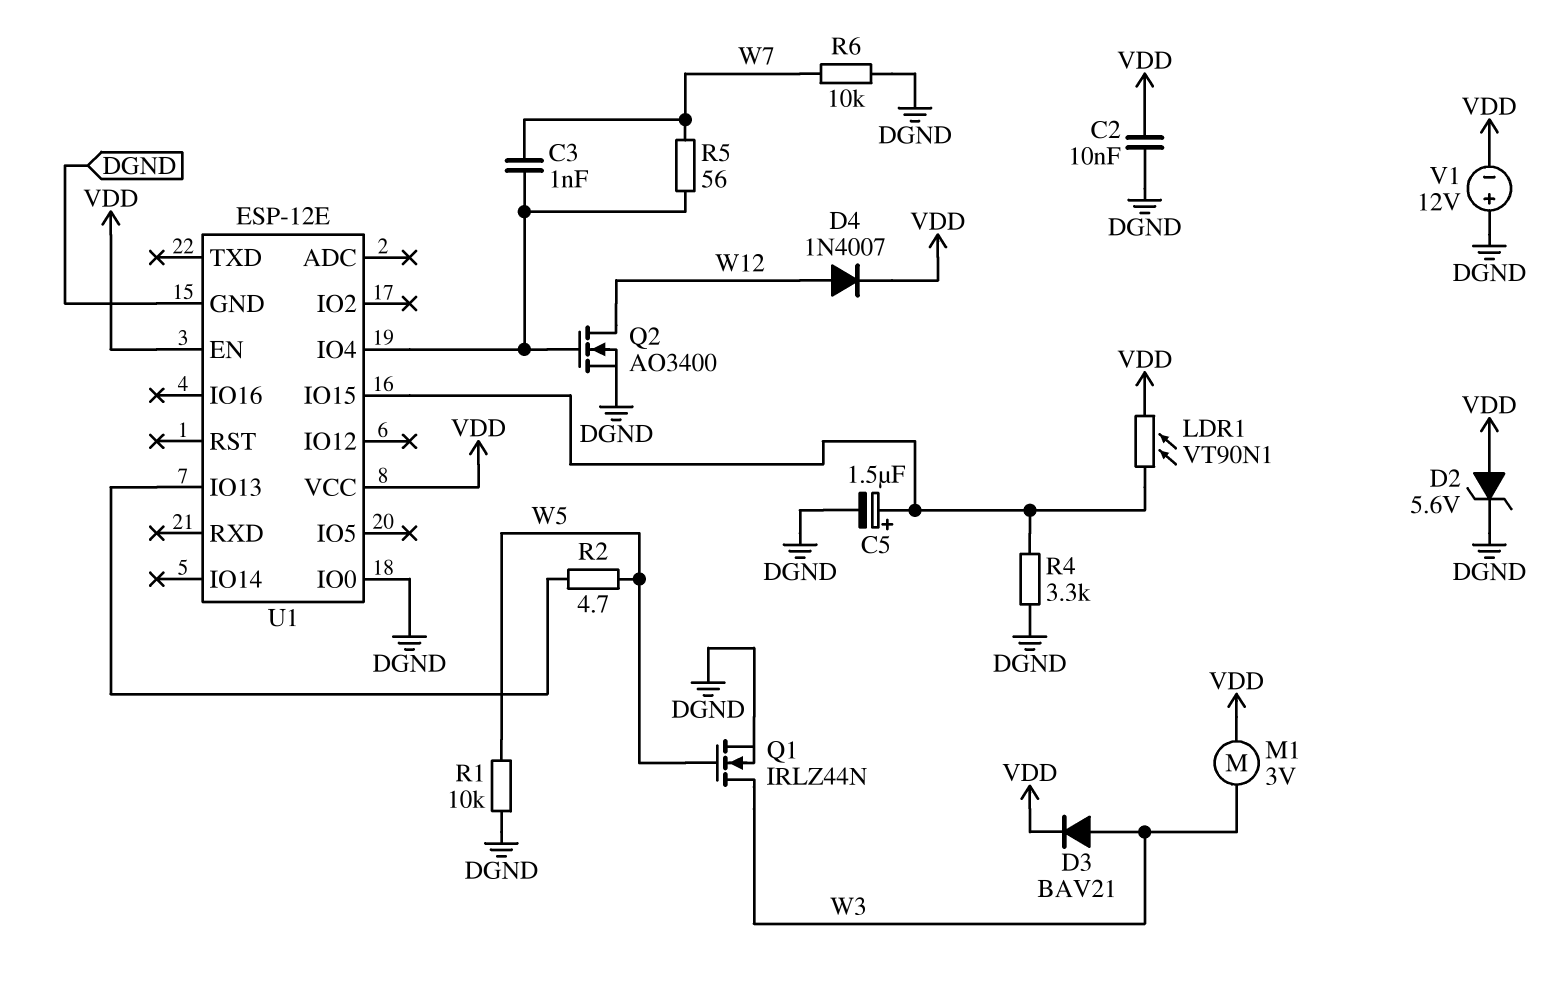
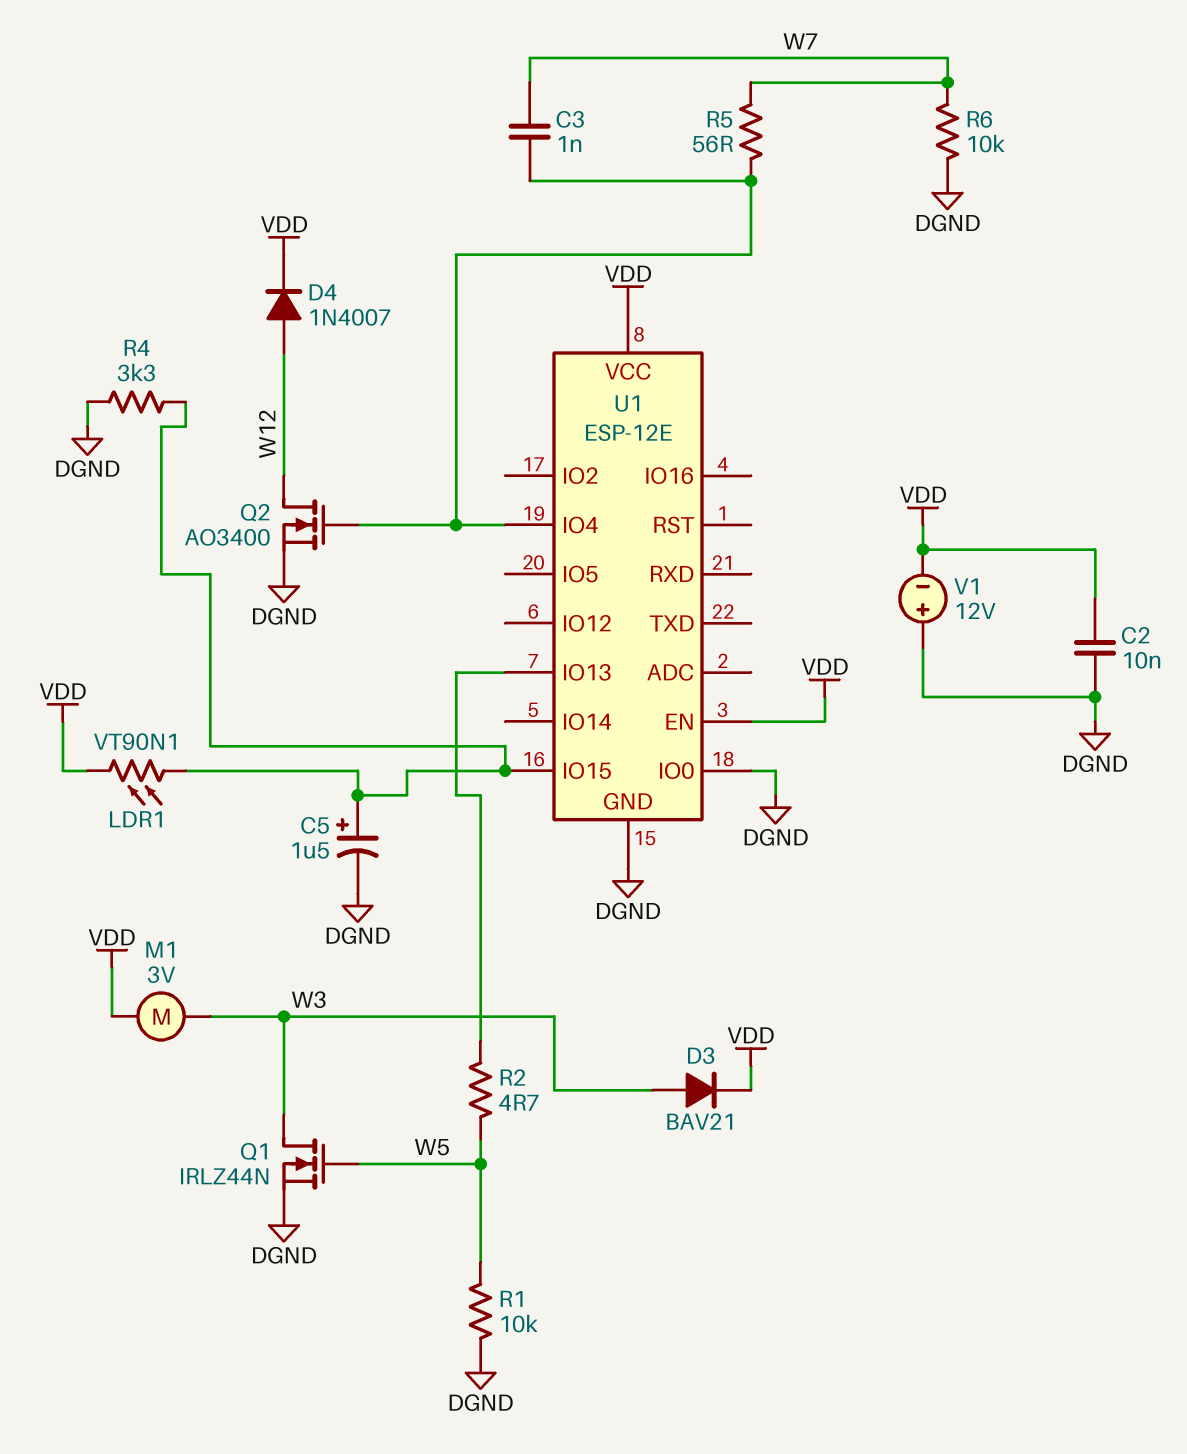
D2: zener 5.6V (A VDD, K DGND) -> none

